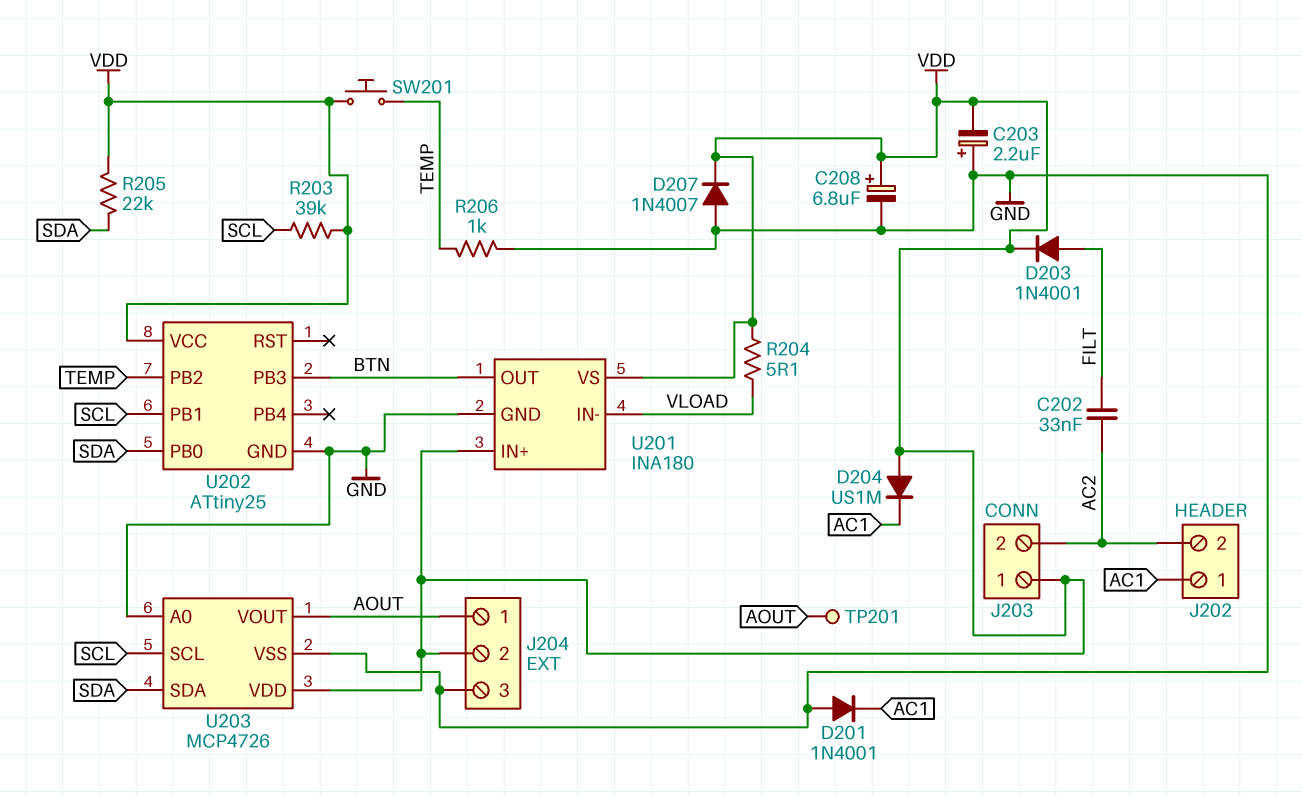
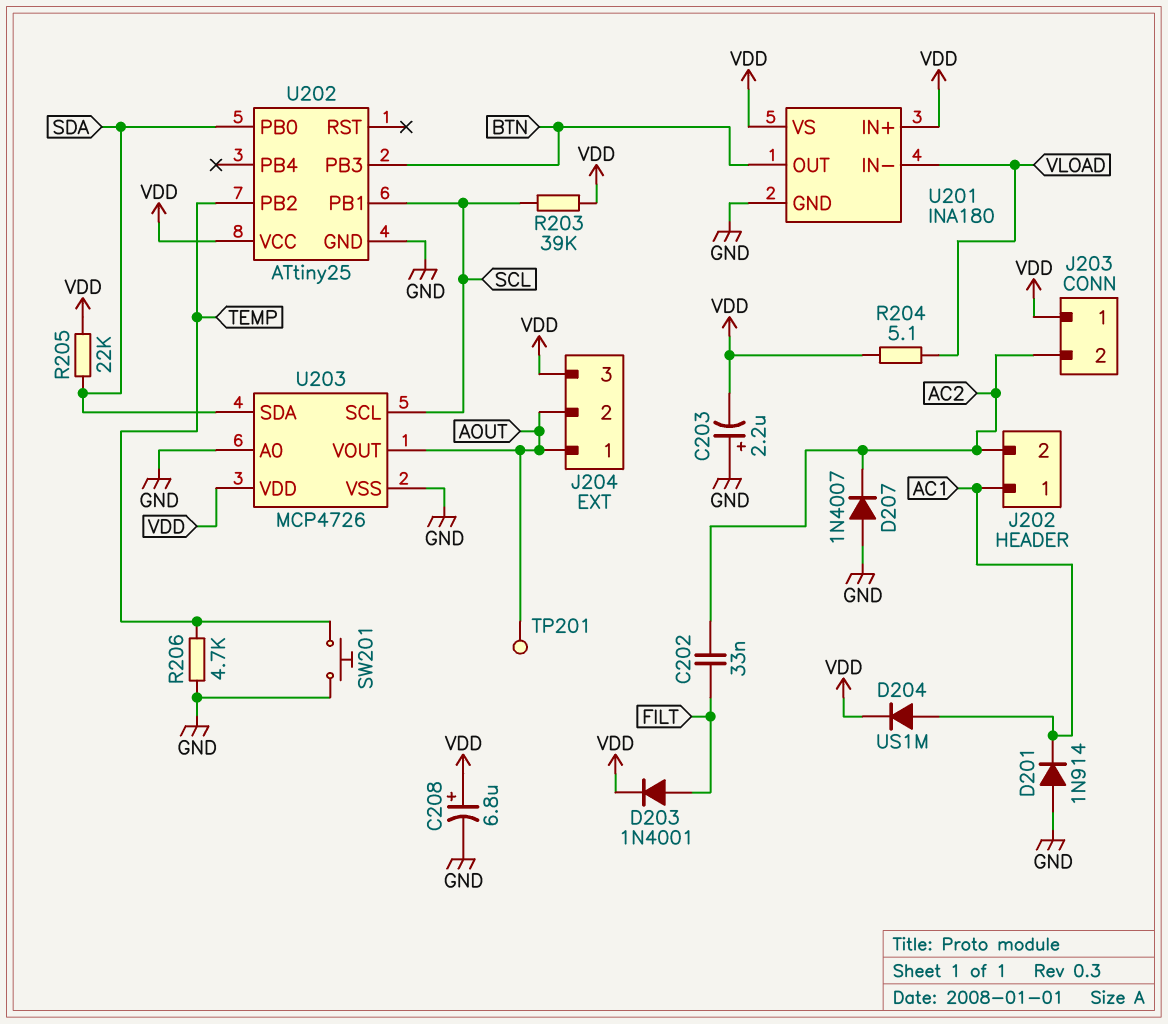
D201: diode 1N4001 (A GND, K AC1) -> diode 1N914 (A GND, K AC1)
D204: diode US1M (A VDD, K AC1) -> diode US1M (A AC1, K VDD)
D207: diode 1N4007 (A GND, K VDD) -> diode 1N4007 (A GND, K AC2)
J204 pin 2: VDD -> AOUT
J204 pin 3: GND -> VDD
R206: 1k (GND, TEMP) -> 4.7k (GND, TEMP)
SW201: button (TEMP, VDD) -> button (GND, TEMP)

